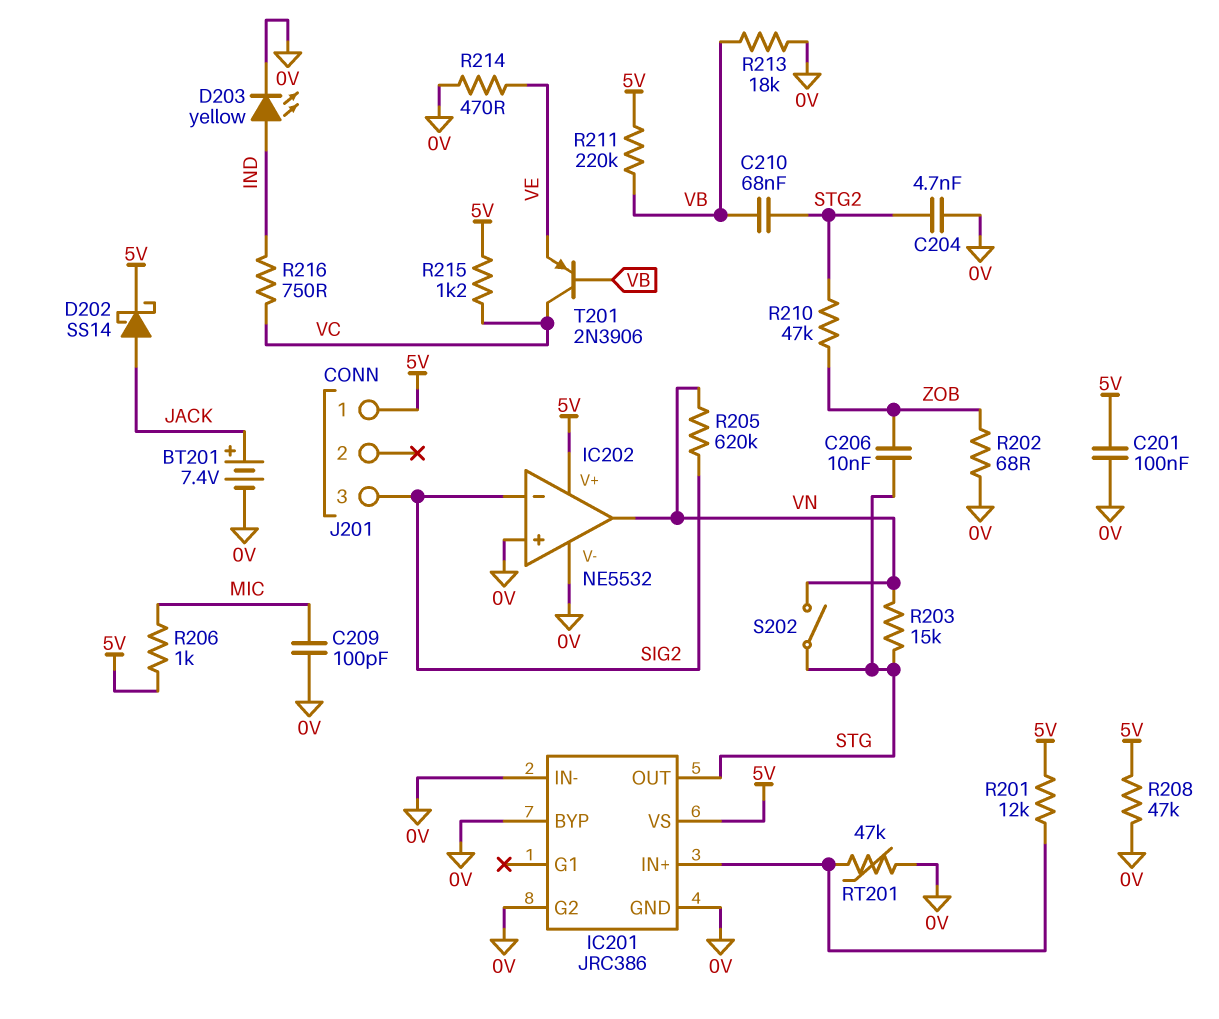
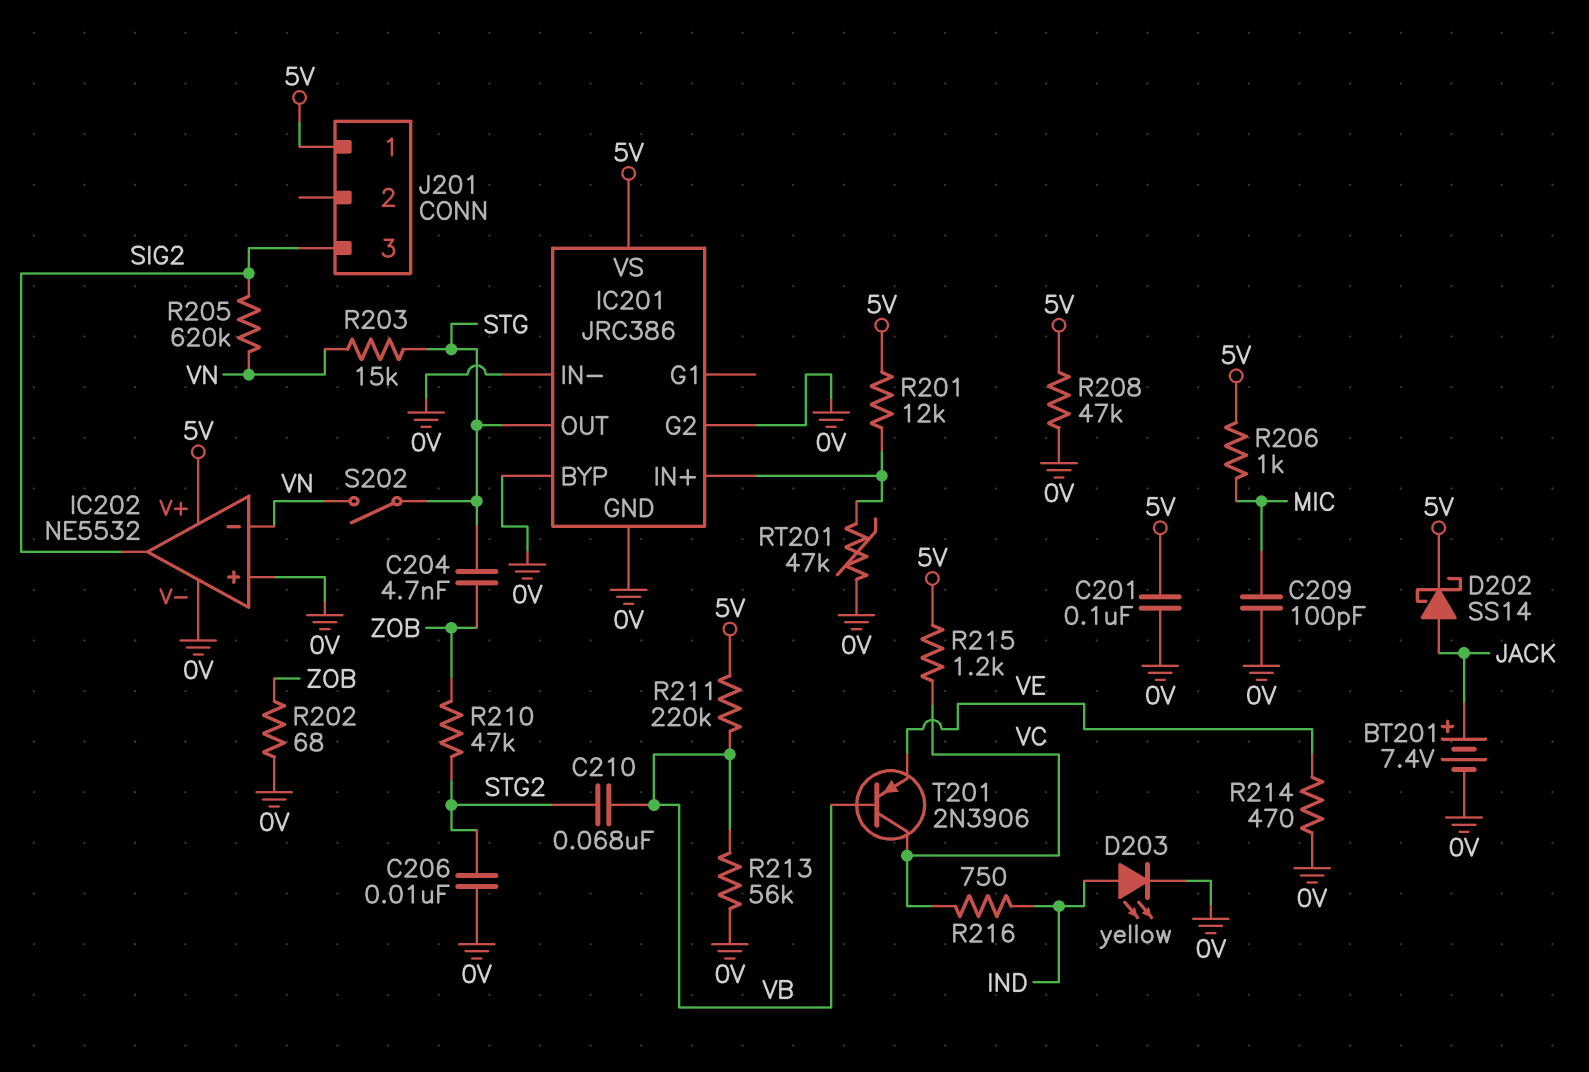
C204: 4.7nF (0V, STG2) -> 4.7nF (STG, ZOB)
C206: 10nF (STG, ZOB) -> 10nF (0V, STG2)
IC202 pin in-: SIG2 -> VN
IC202 pin out: VN -> SIG2
R213: 18k (0V, VB) -> 56k (0V, VB)

